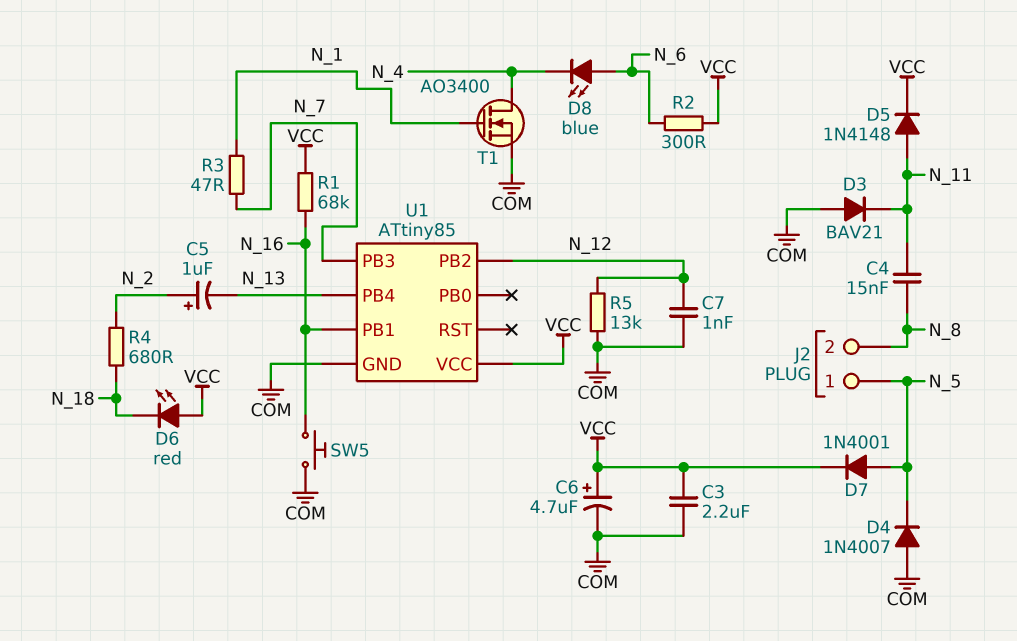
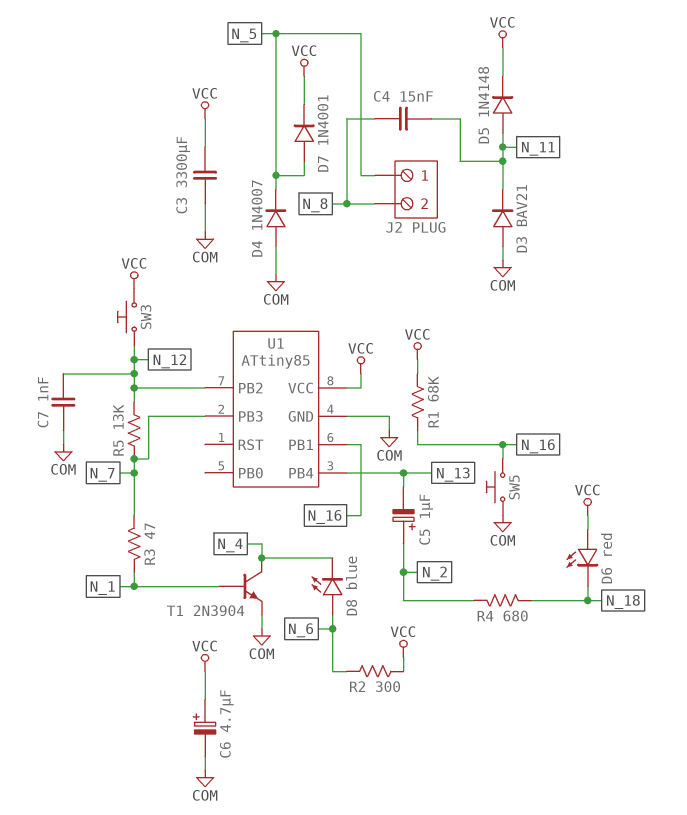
C3: 2.2uF (COM, VCC) -> 3300uF (COM, VCC)
R5: 13k (COM, N_12) -> 13k (N_7, N_12)
SW3: none -> button (N_12, VCC)
T1: NMOS AO3400 (G N_1, D N_4, S COM) -> NPN 2N3904 (B N_1, C N_4, E COM)

